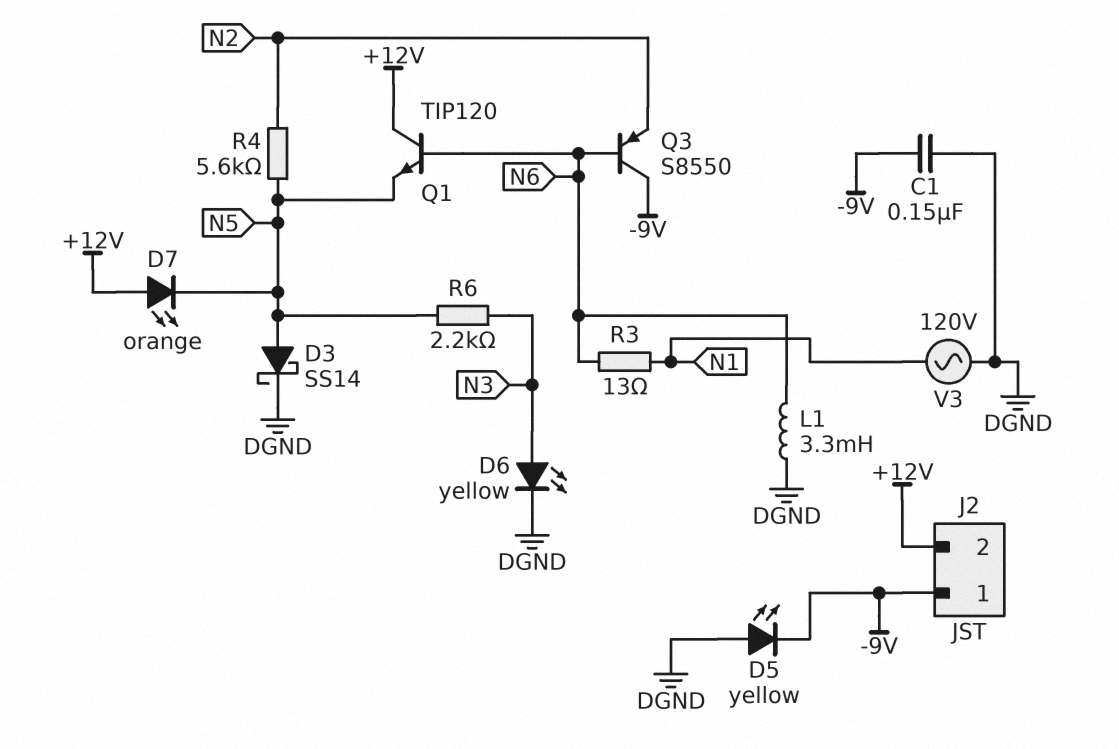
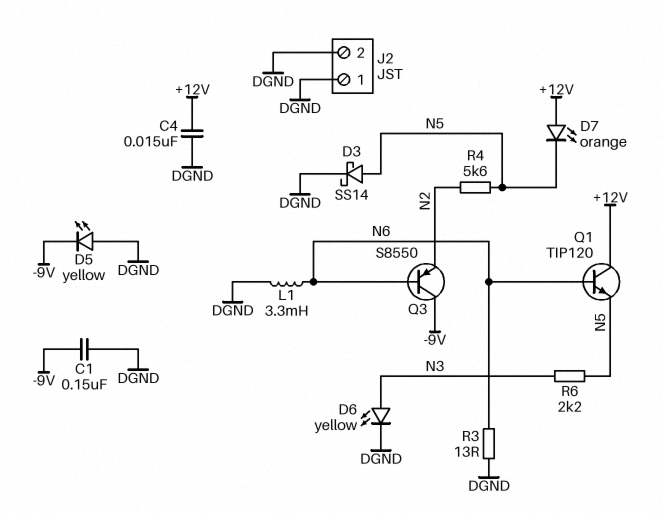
C4: none -> 15nF (+12V, DGND)
J2 pin 1: -9V -> DGND
J2 pin 2: +12V -> DGND
R3: 13 (N1, N6) -> 13 (DGND, N6)
V3: AC 120V (DGND, N1) -> none

